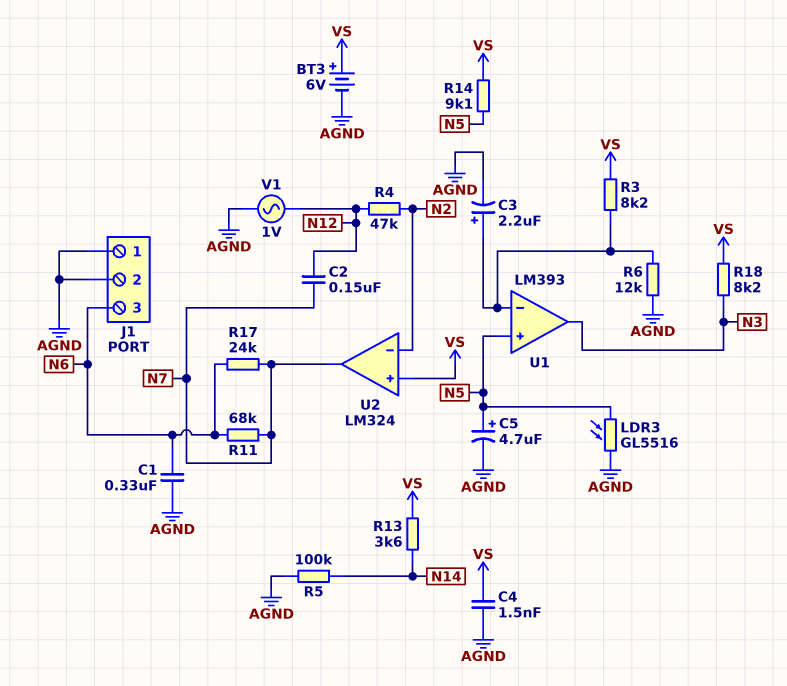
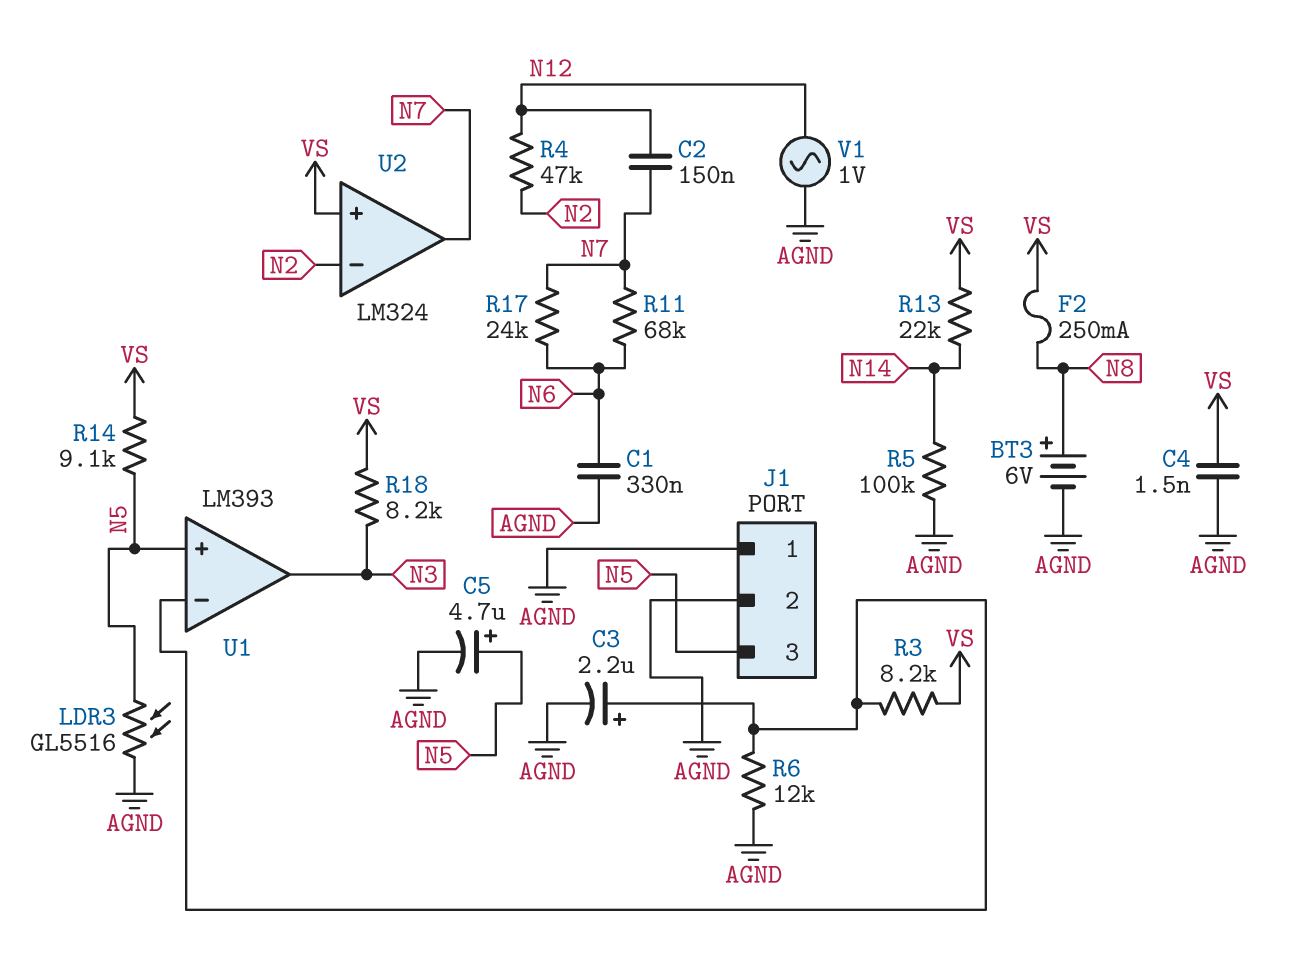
BT3: 6V (plus VS, minus AGND) -> 6V (plus N8, minus AGND)
F2: none -> 250mA (N8, VS)
J1 pin 3: N6 -> N5
R13: 3.6k (N14, VS) -> 22k (N14, VS)

